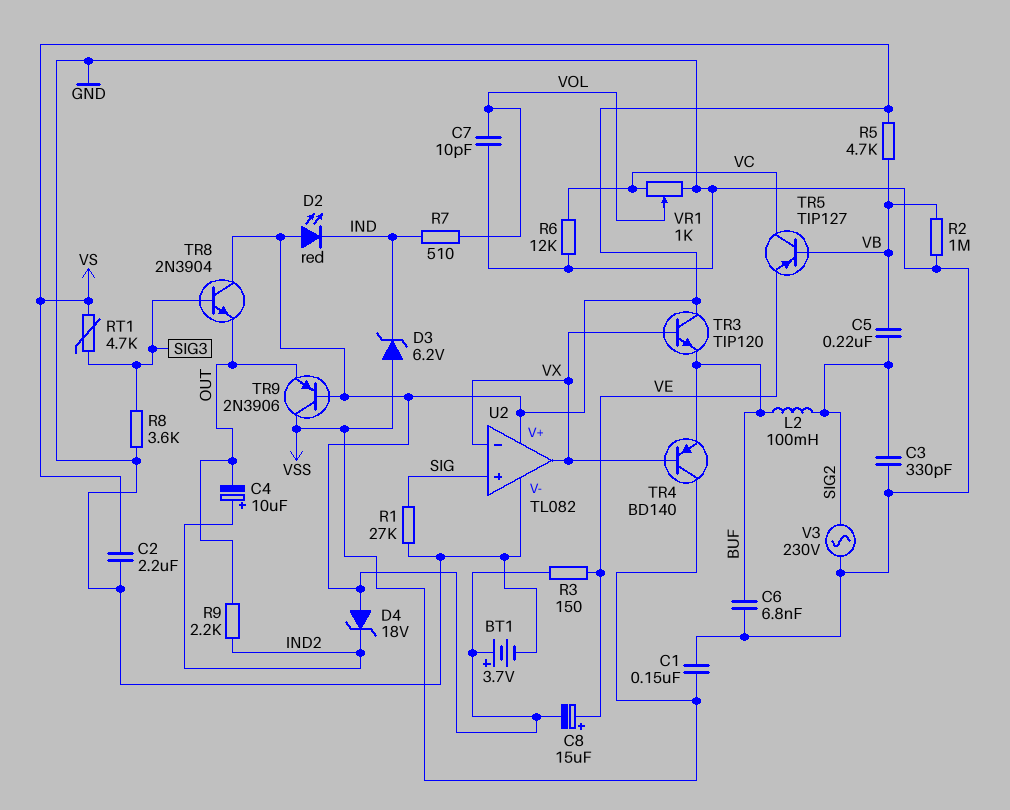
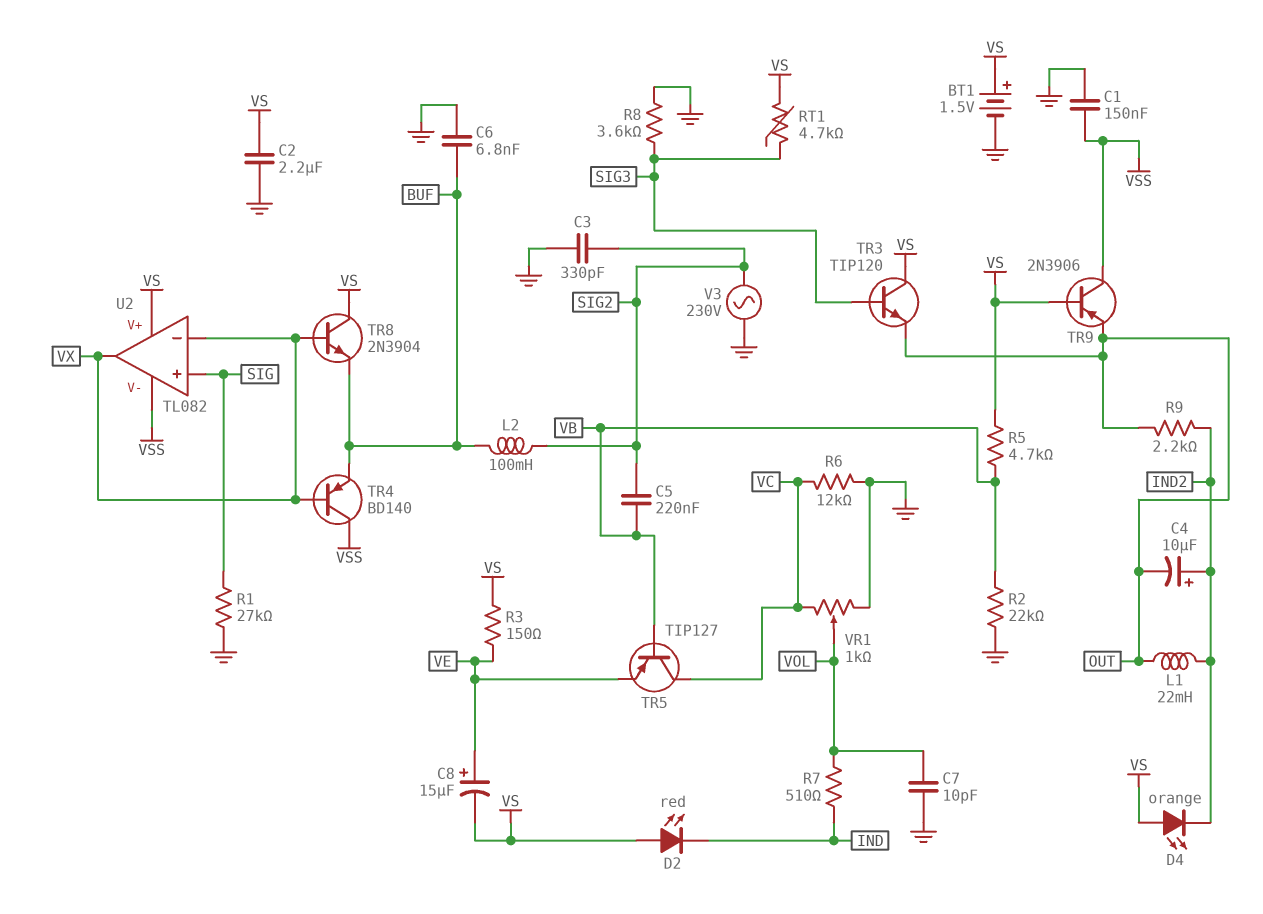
BT1: 3.7V (plus VS, minus GND) -> 1.5V (plus VS, minus GND)
D3: zener 6.2V (A VSS, K IND) -> none
D4: zener 18V (A VS, K IND2) -> LED orange (A VS, K IND2)
L1: none -> 22mH (IND2, OUT)
R2: 1M (GND, VB) -> 22k (GND, VB)
TR3: NPN TIP120 (B VX, C VS, E BUF) -> NPN TIP120 (B SIG3, C VS, E OUT)
TR8: NPN 2N3904 (B SIG3, C VS, E OUT) -> NPN 2N3904 (B VX, C VS, E BUF)
U2 pin V-: GND -> VSS

